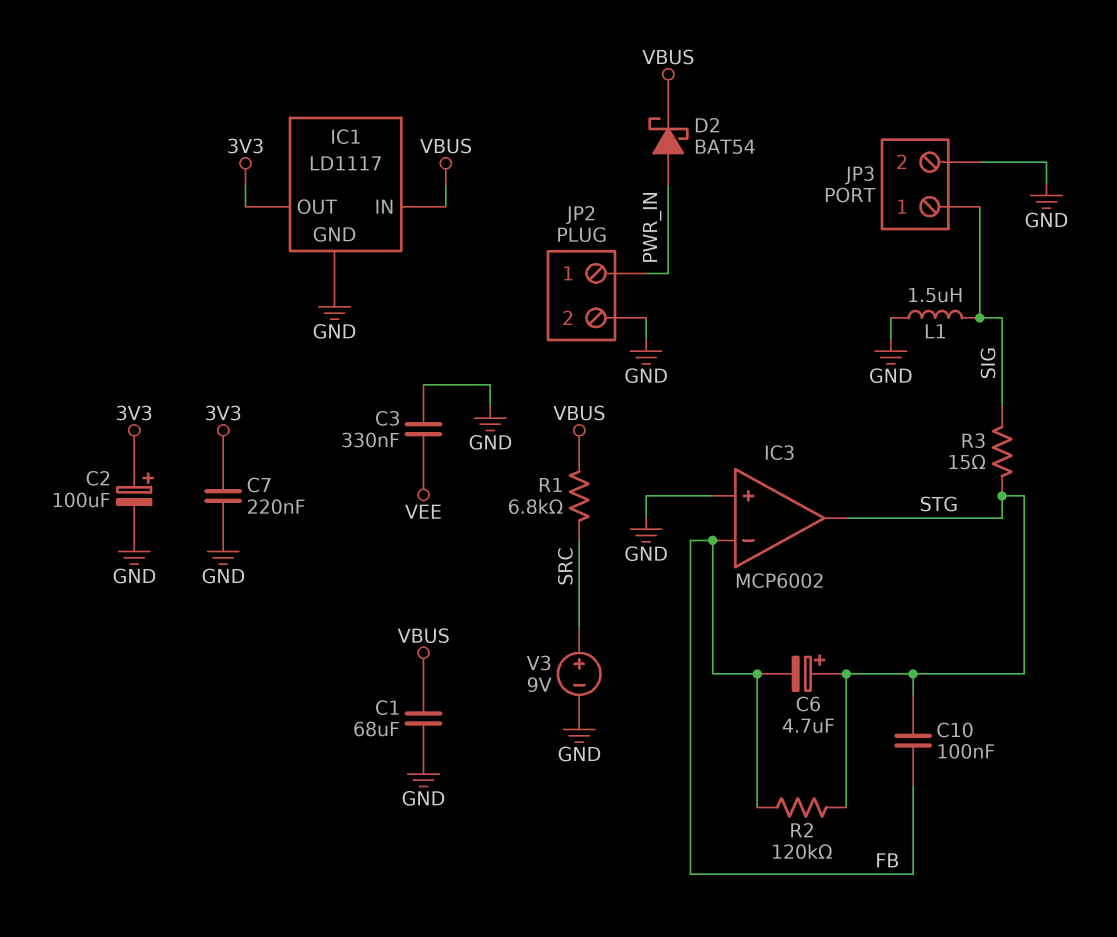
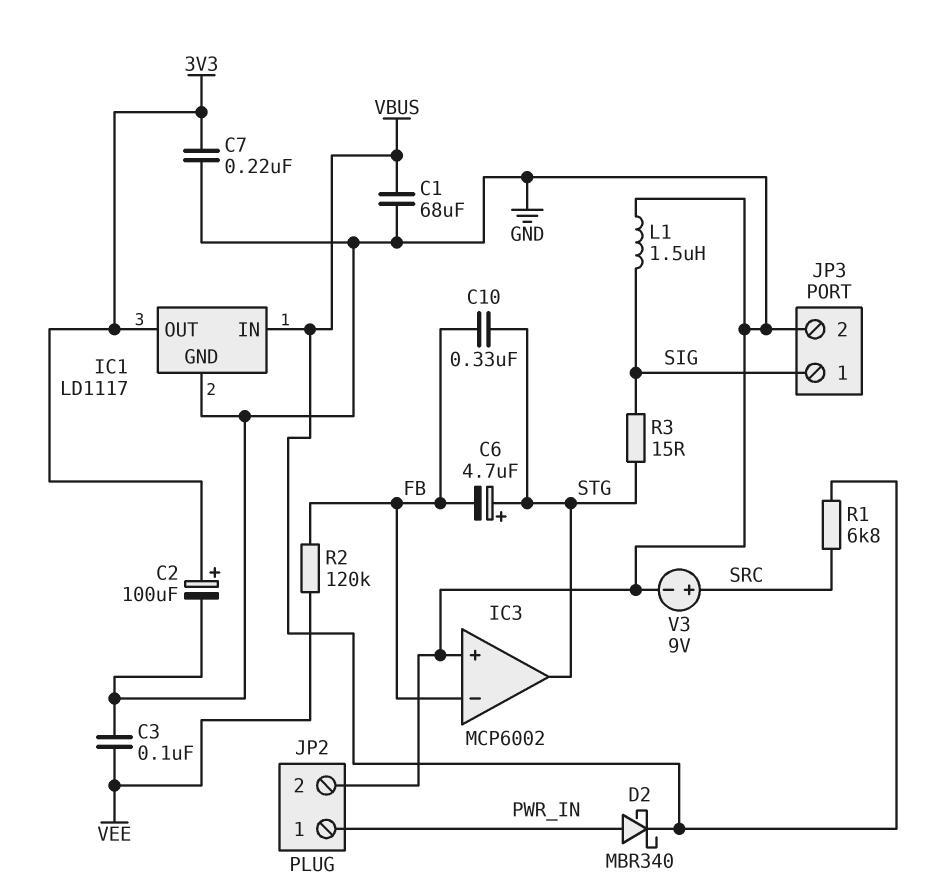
C3: 330nF (GND, VEE) -> 100nF (GND, VEE)
C10: 100nF (FB, STG) -> 330nF (FB, STG)
D2: schottky BAT54 (A PWR_IN, K VBUS) -> schottky MBR340 (A PWR_IN, K VBUS)
R2: 120k (FB, STG) -> 120k (FB, VEE)

